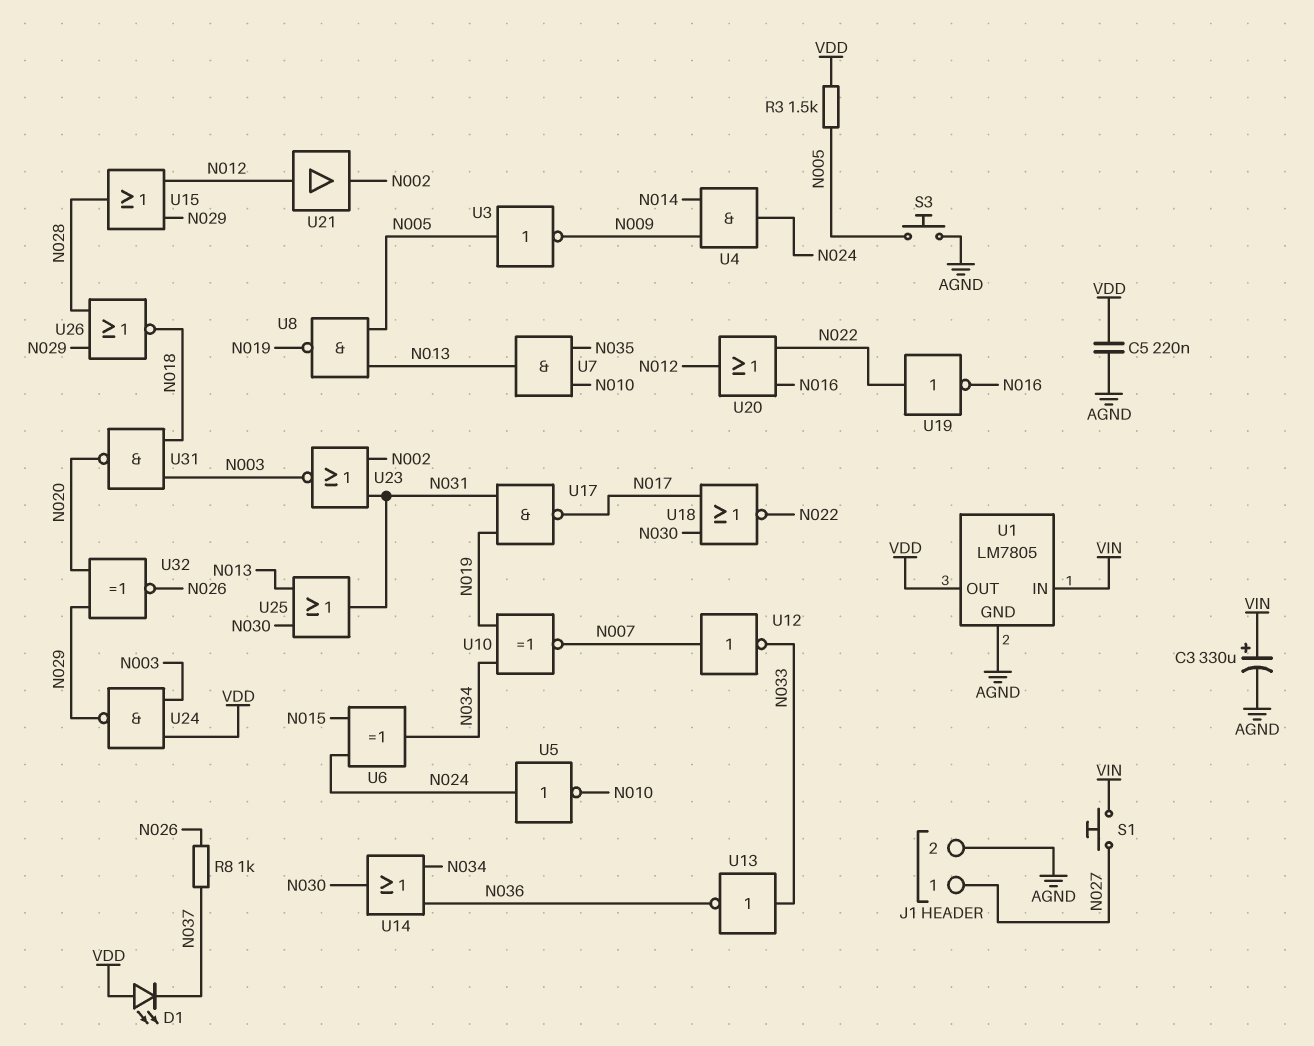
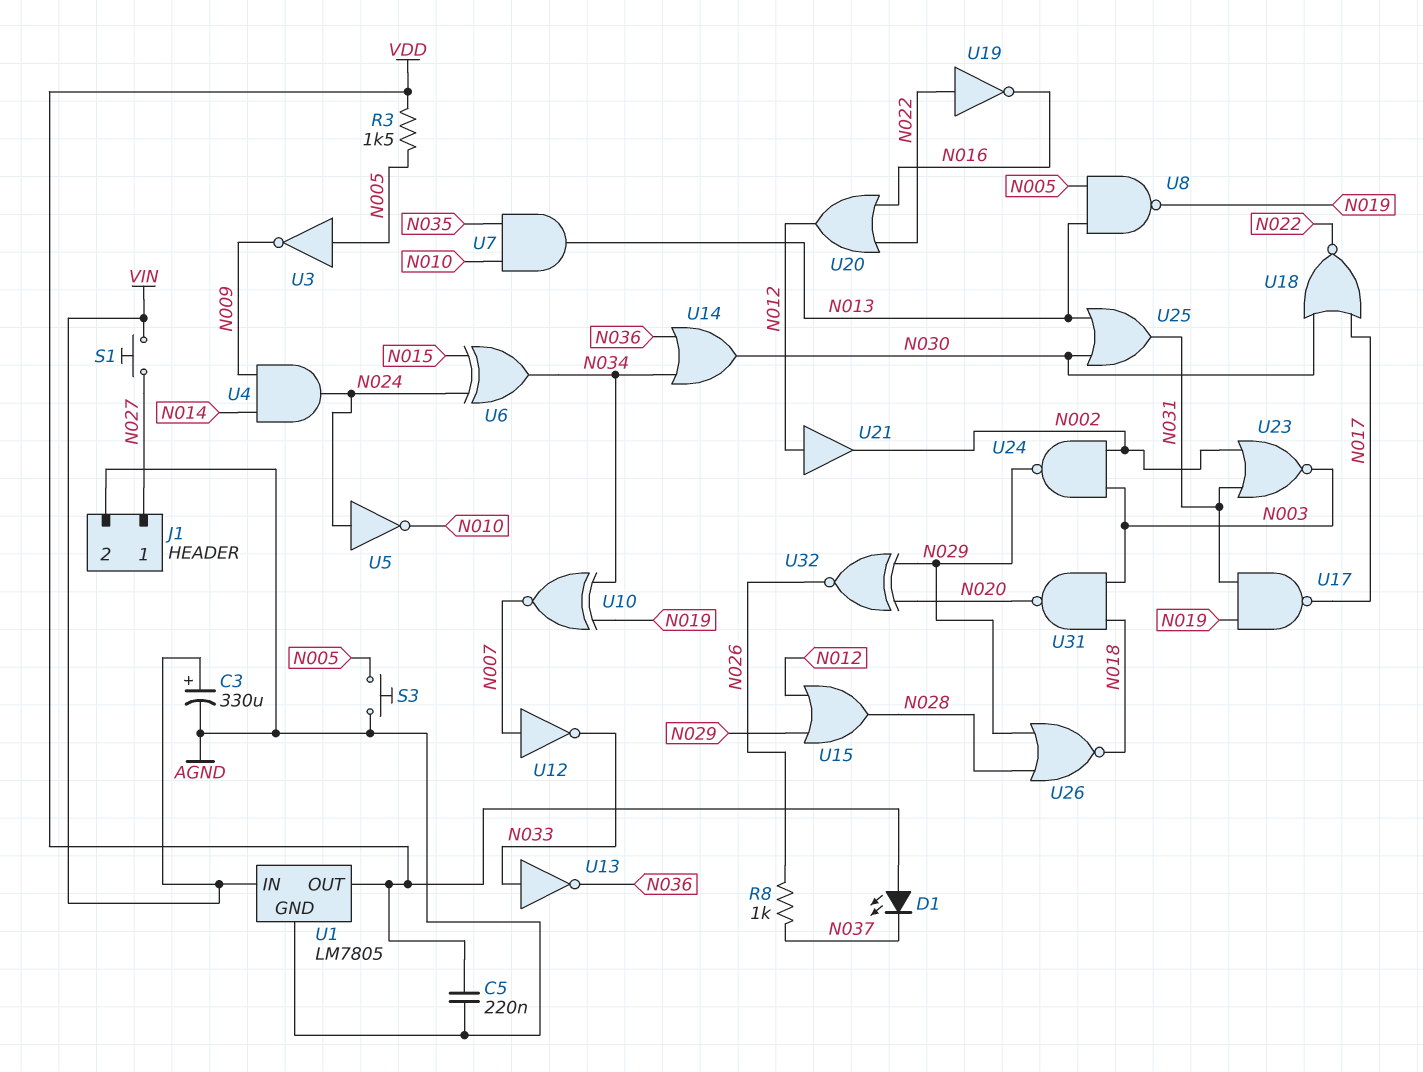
U24: NAND (in N003, in VDD, out N029) -> NAND (in N002, in N003, out N029)

